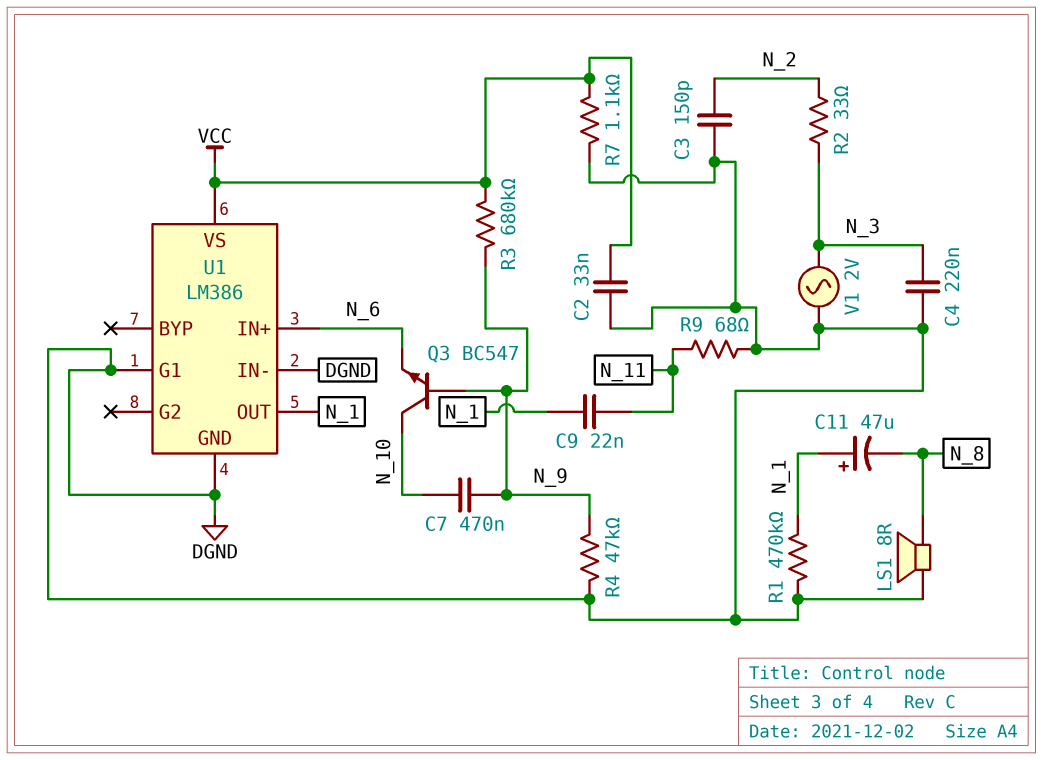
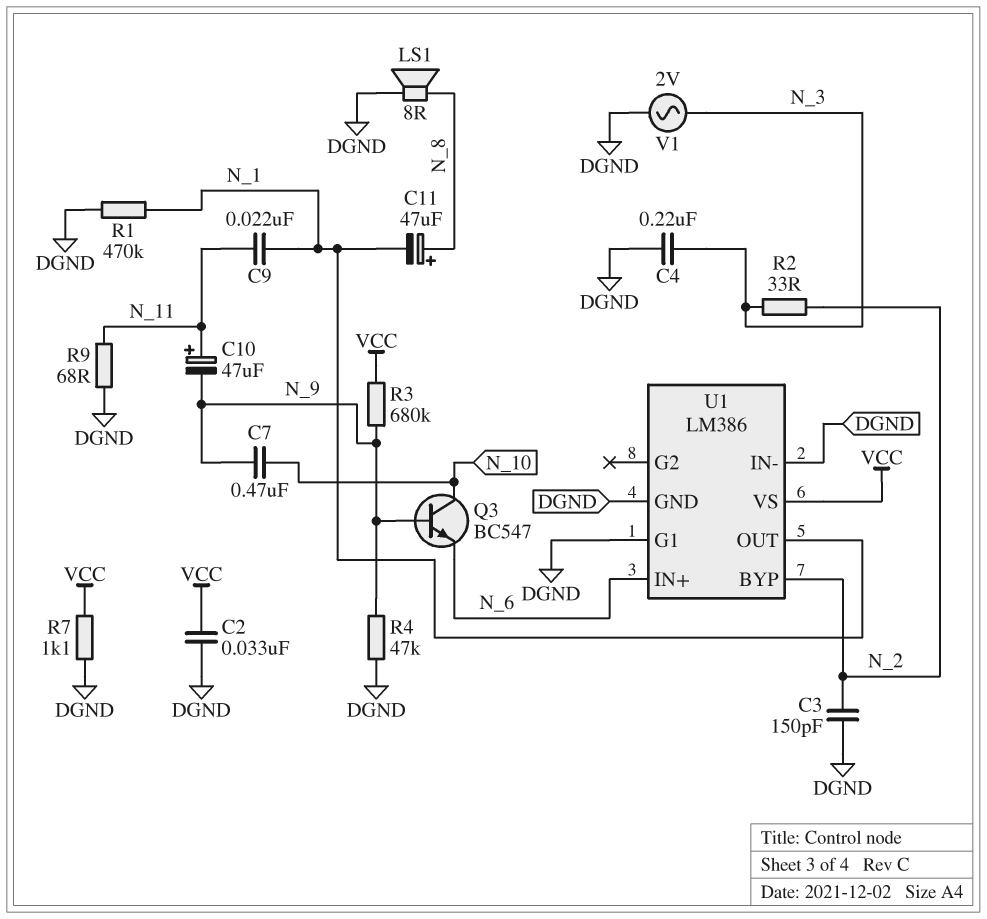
C10: none -> 47uF (plus N_11, minus N_9)
C11: 47uF (plus N_1, minus N_8) -> 47uF (plus N_8, minus N_1)
U1 pin BYP: none -> N_2

